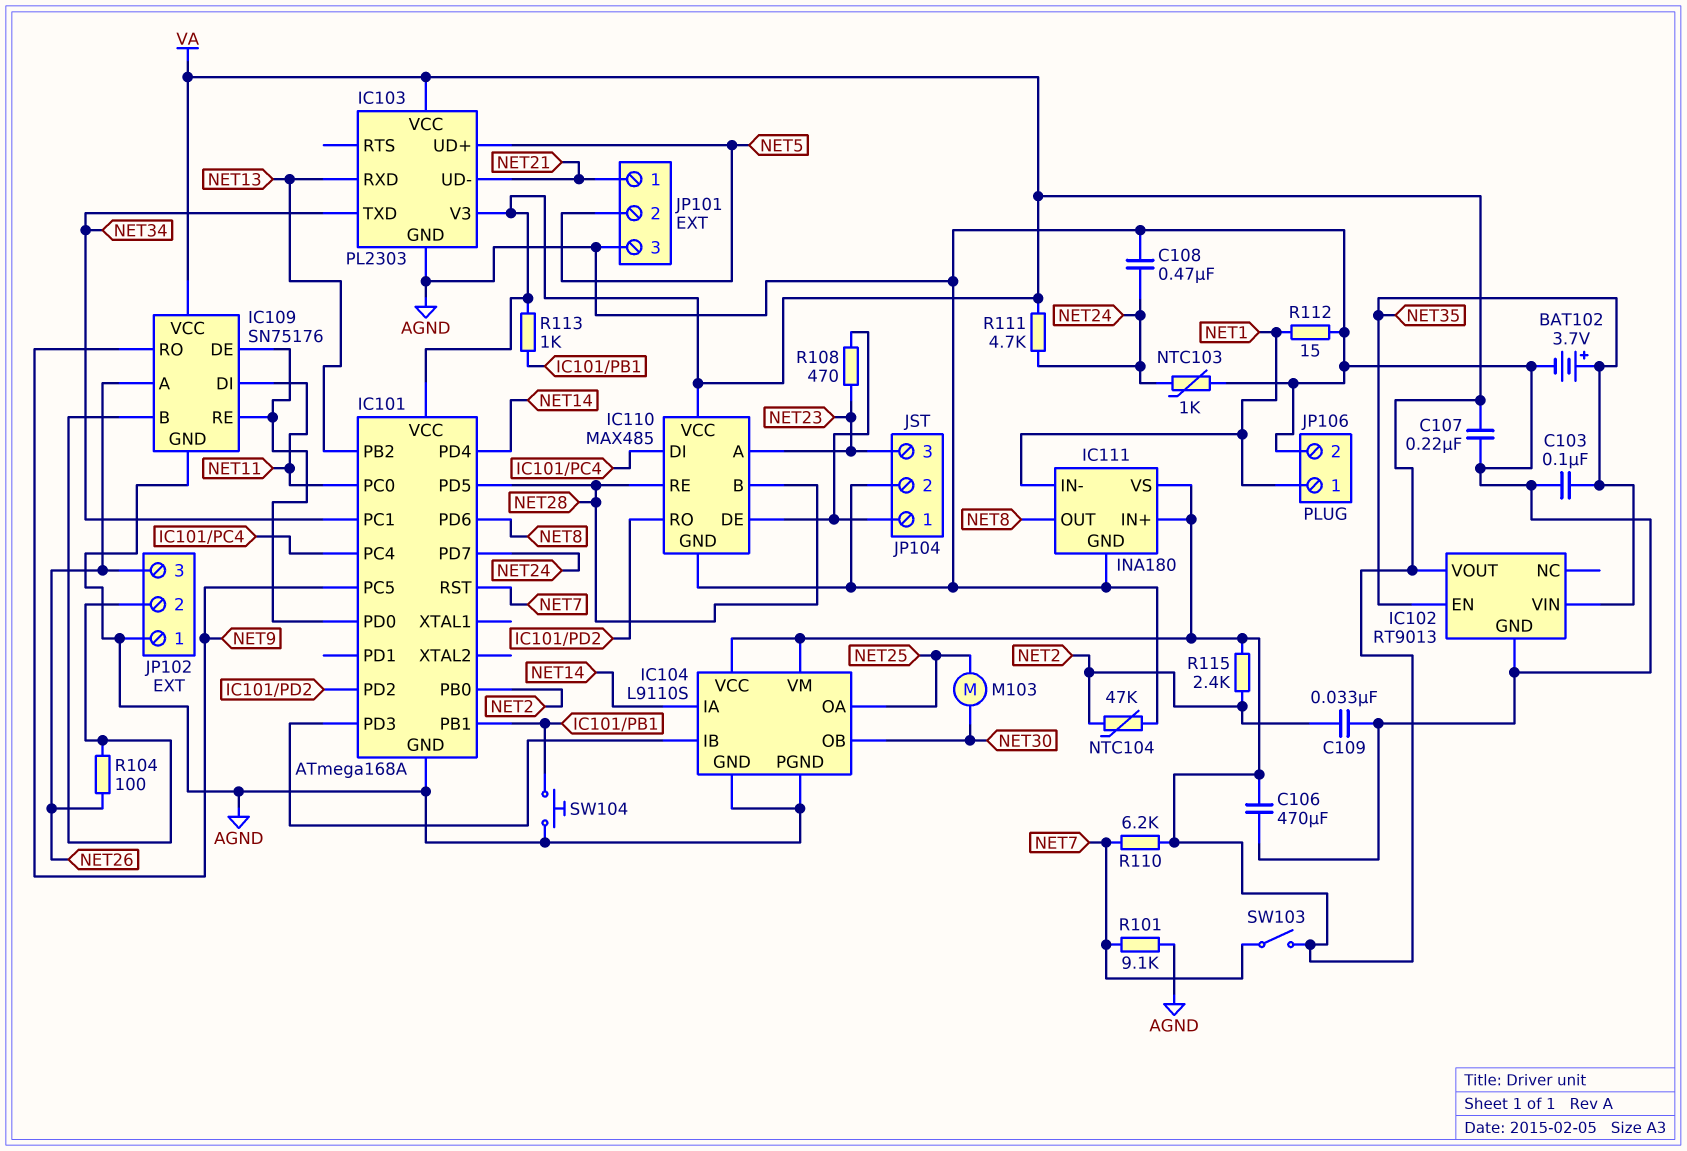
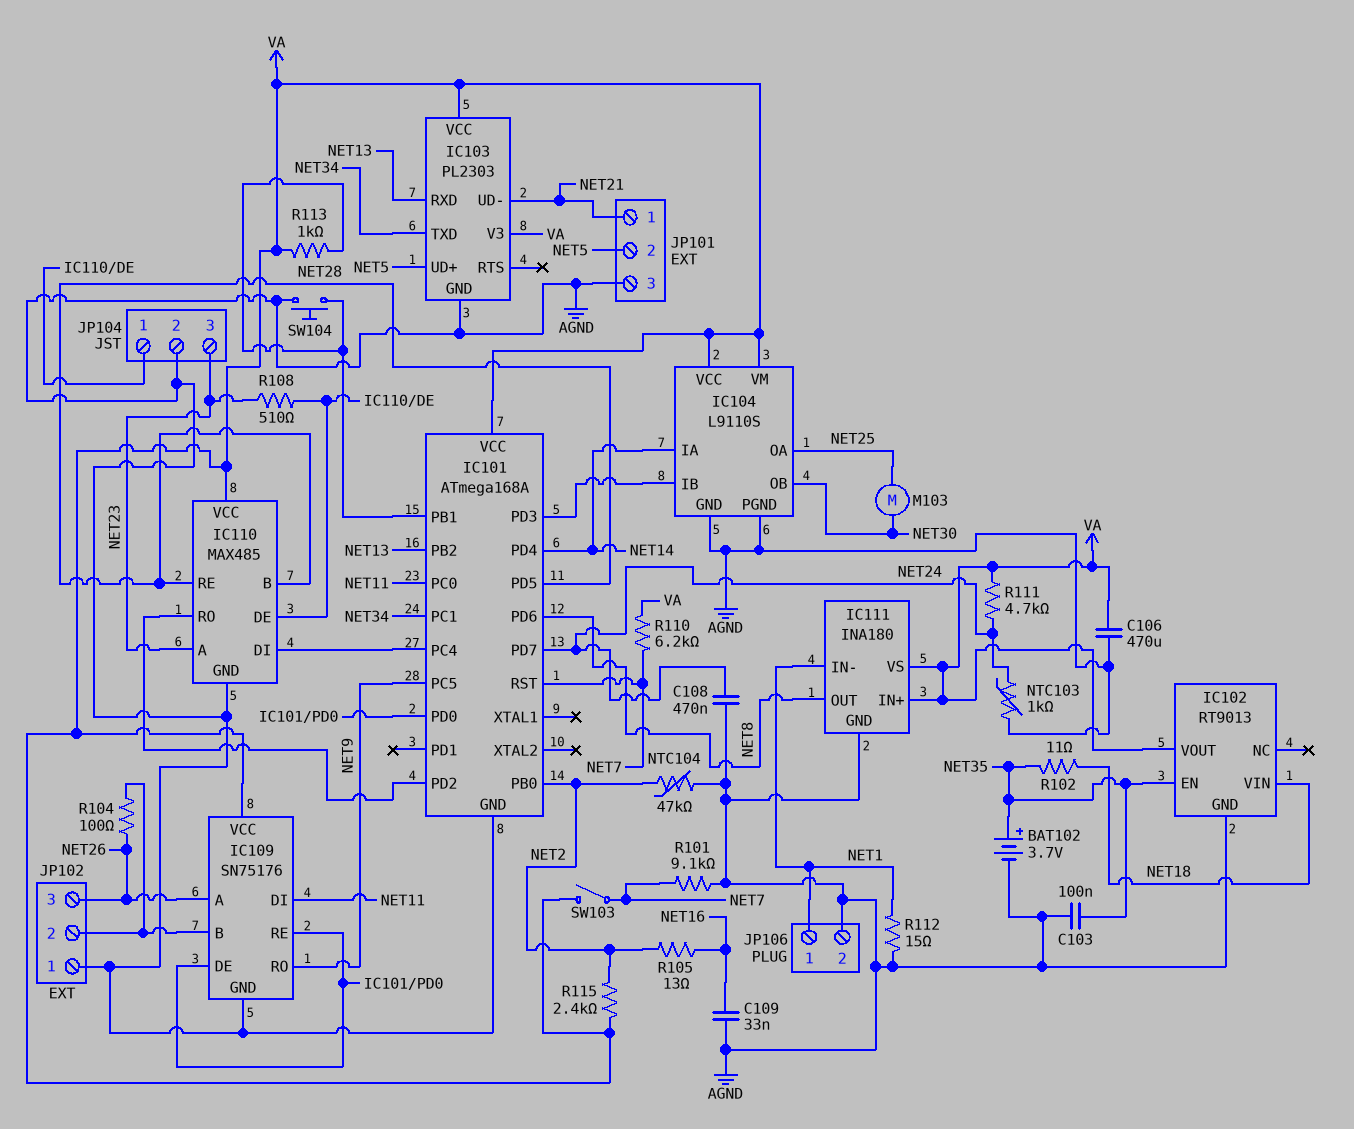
C107: 220nF (AGND, VA) -> none
C109: 33nF (AGND, NET2) -> 33nF (AGND, NET16)
IC102 pin VIN: NET35 -> NET18
R102: none -> 11 (NET18, NET35)
R105: none -> 13 (NET2, NET16)
R108: 470 (IC110/DE, NET23) -> 510 (IC110/DE, NET23)

